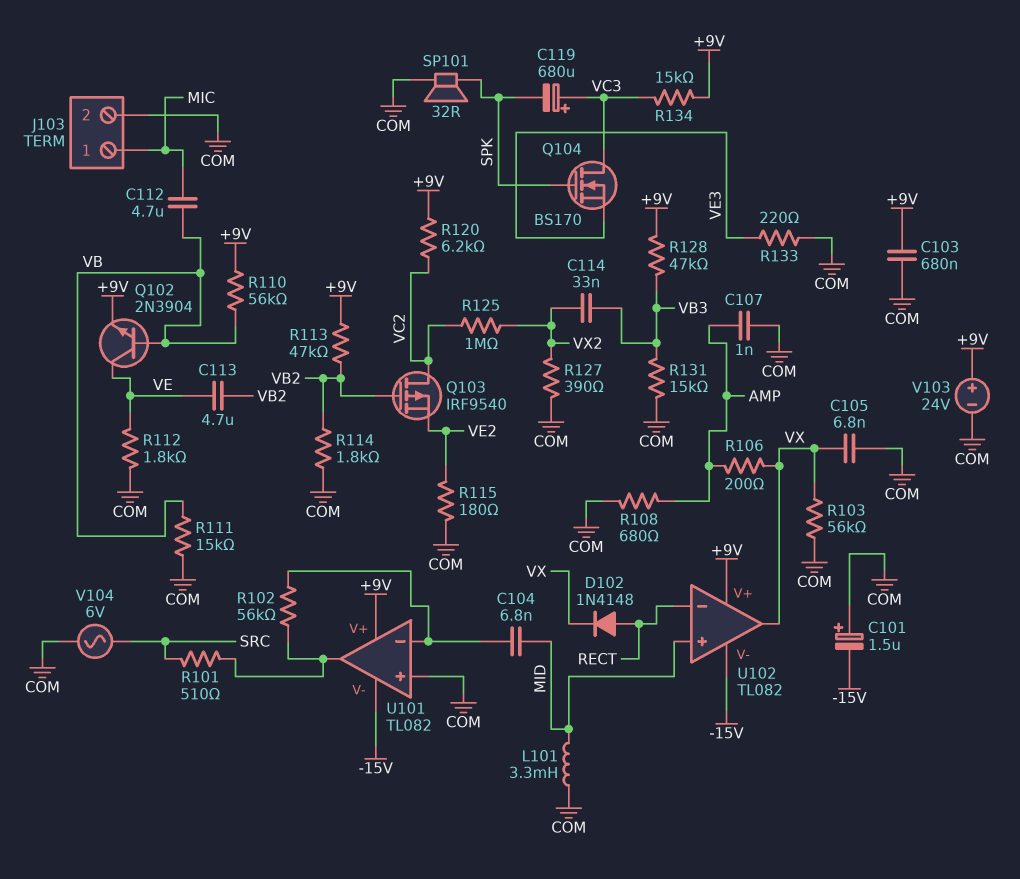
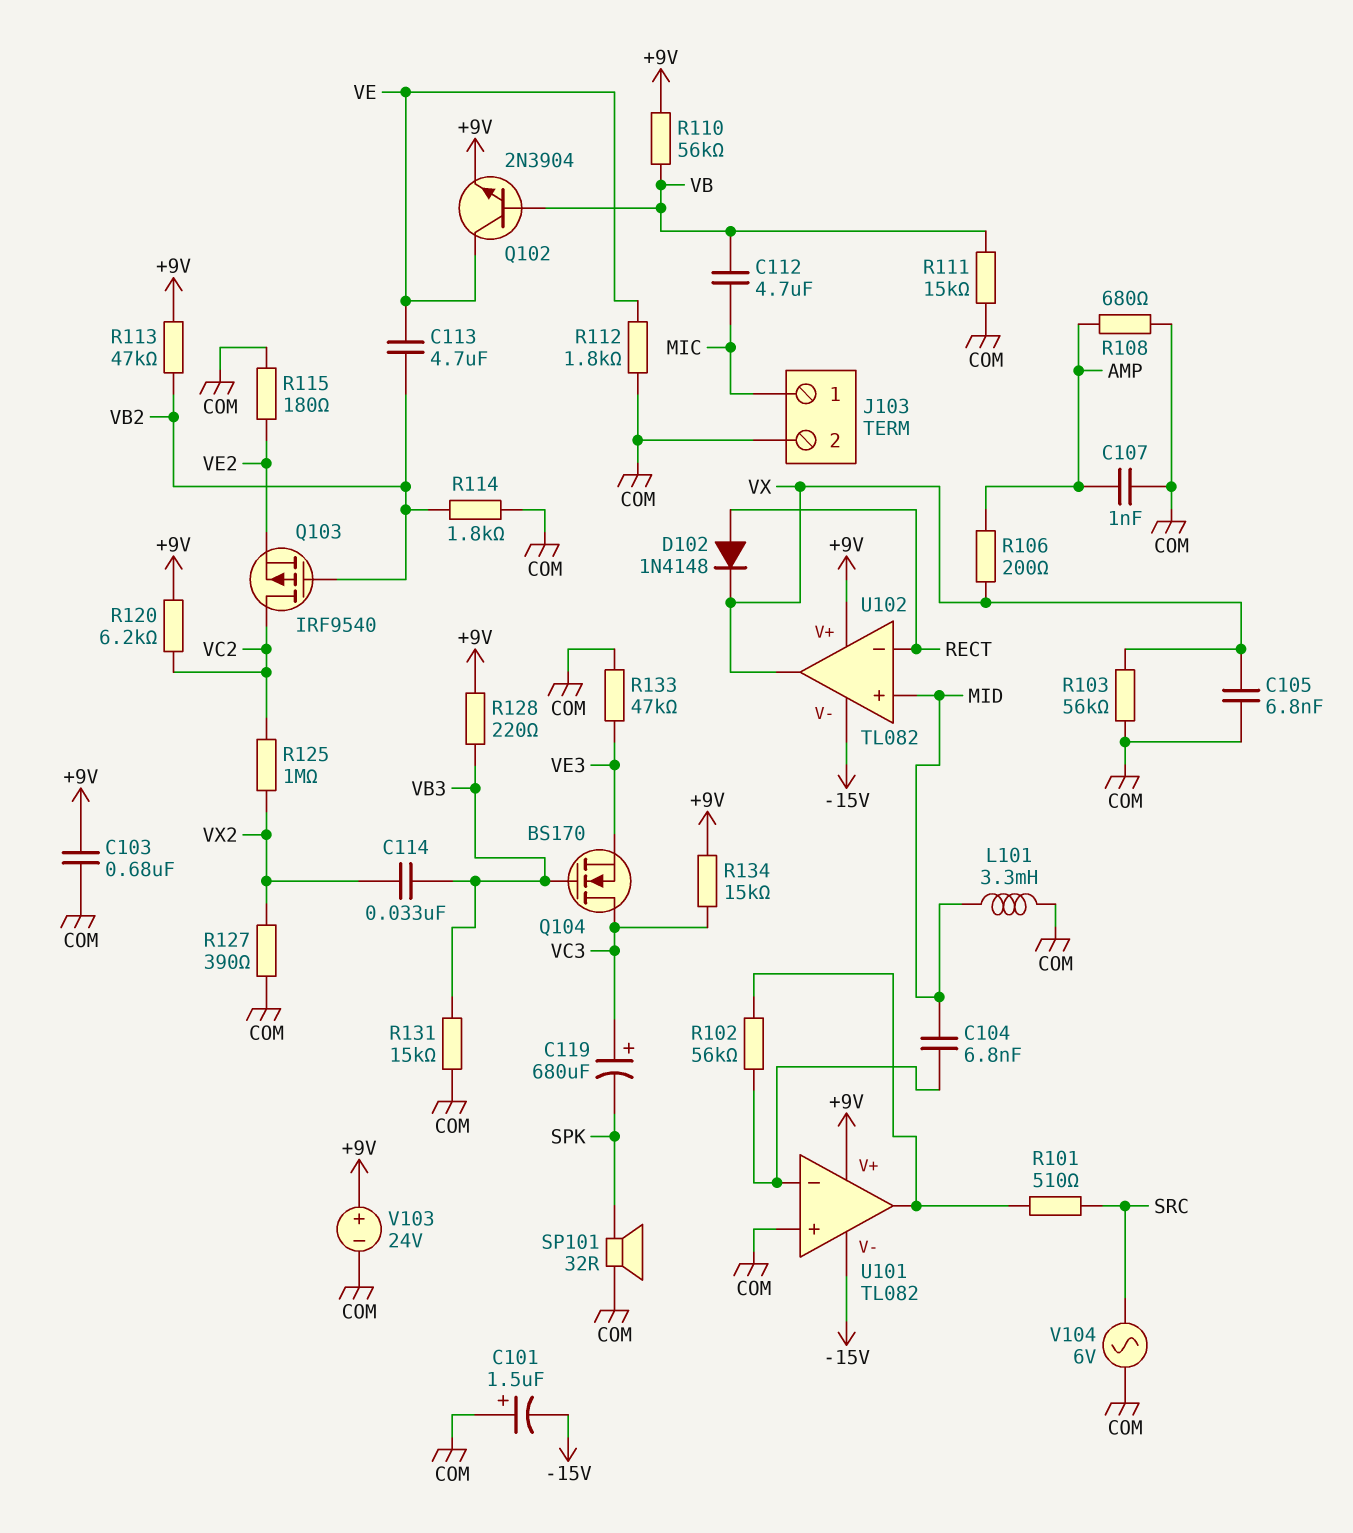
Q104: NMOS BS170 (G SPK, D VC3, S VE3) -> NMOS BS170 (G VB3, D VC3, S VE3)
R128: 47k (+9V, VB3) -> 220 (+9V, VB3)
R133: 220 (COM, VE3) -> 47k (COM, VE3)

